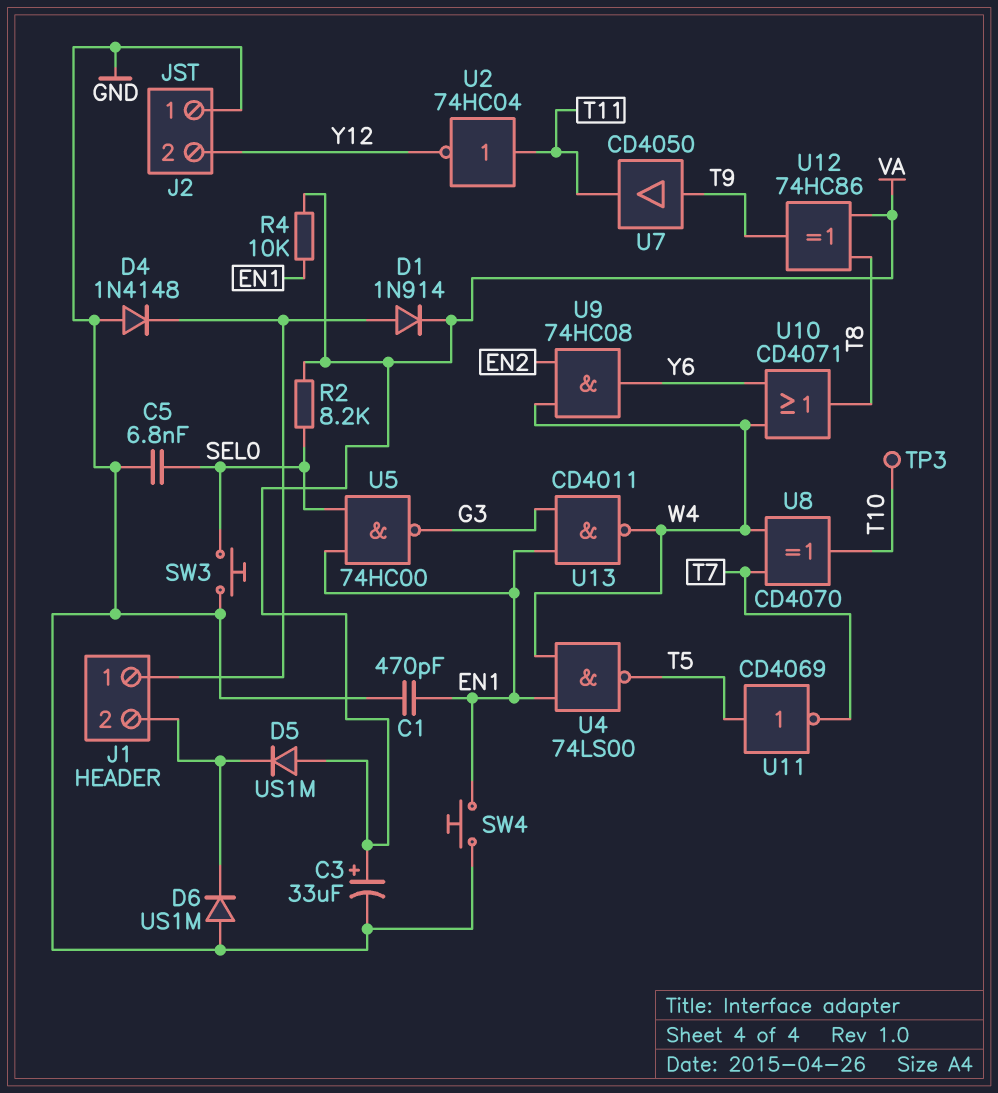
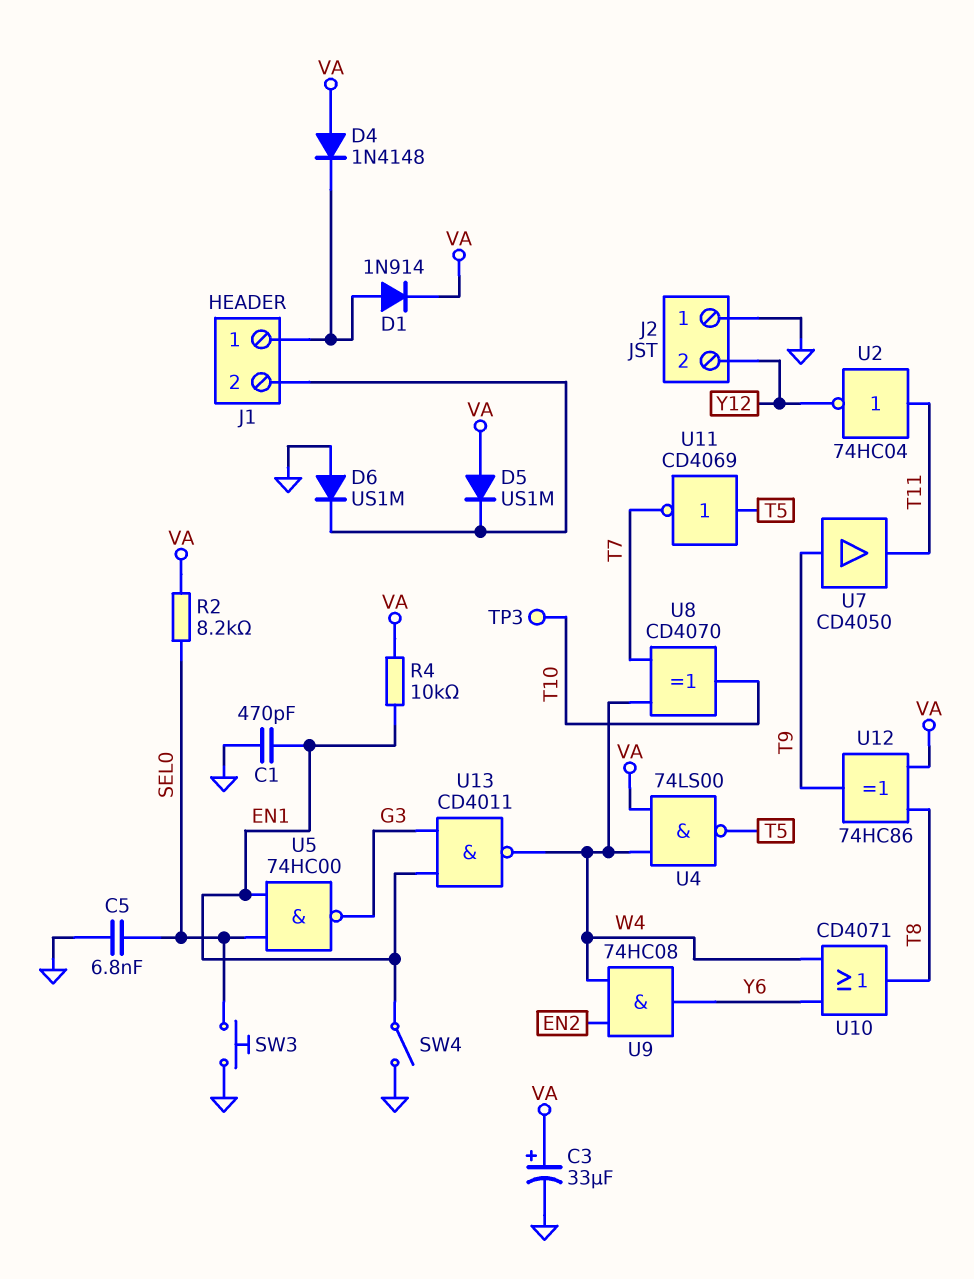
D4: diode 1N4148 (A GND, K J1/1) -> diode 1N4148 (A VA, K J1/1)
SW4: button (EN1, GND) -> switch (EN1, GND)
U4: NAND 74LS00 (in EN1, in W4, out T5) -> NAND 74LS00 (in VA, in W4, out T5)

